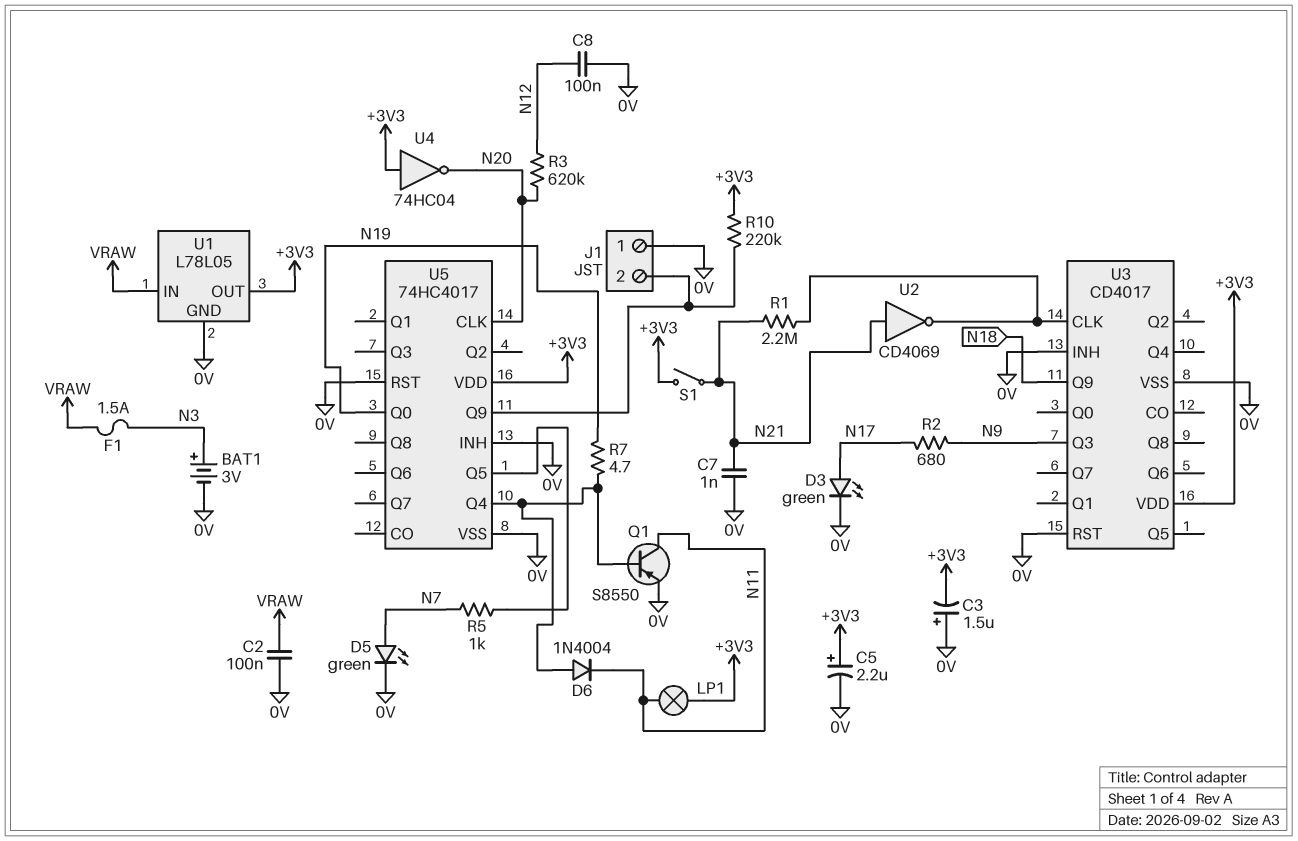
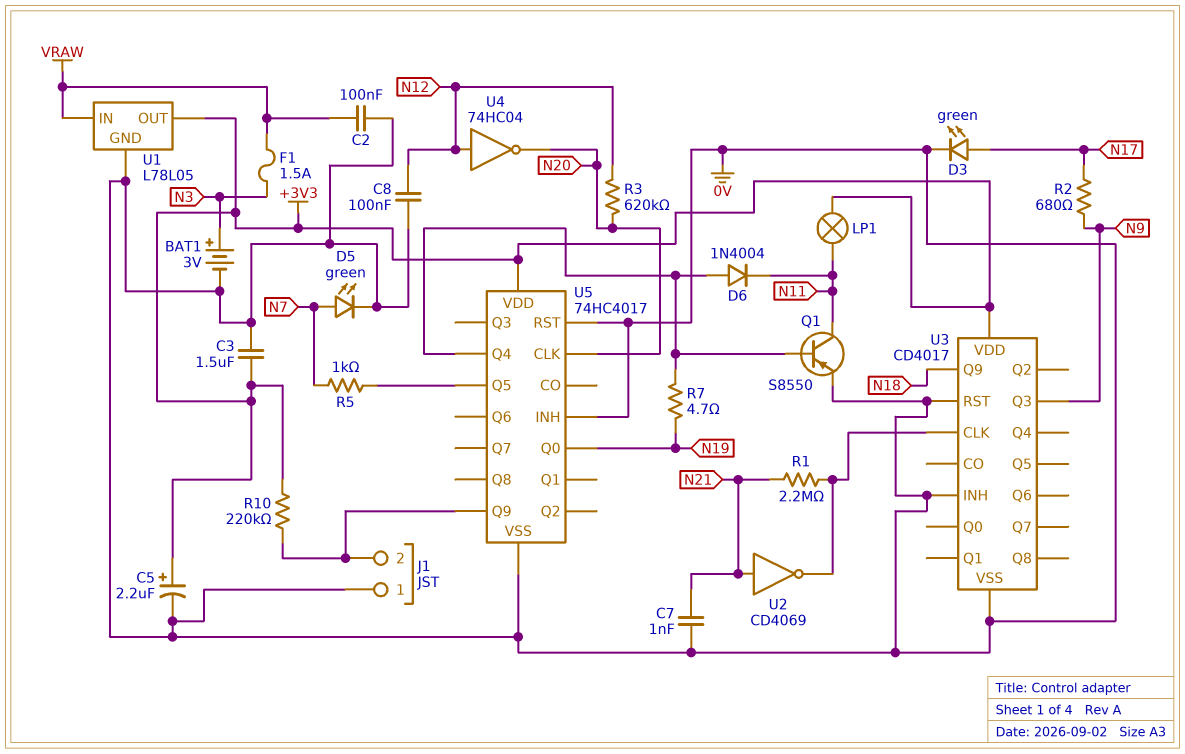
C3: 1.5uF (plus 0V, minus +3V3) -> 1.5uF (+3V3, 0V)
S1: switch (+3V3, N21) -> none
U4: NOT 74HC04 (in +3V3, out N20) -> NOT 74HC04 (in N12, out N20)

